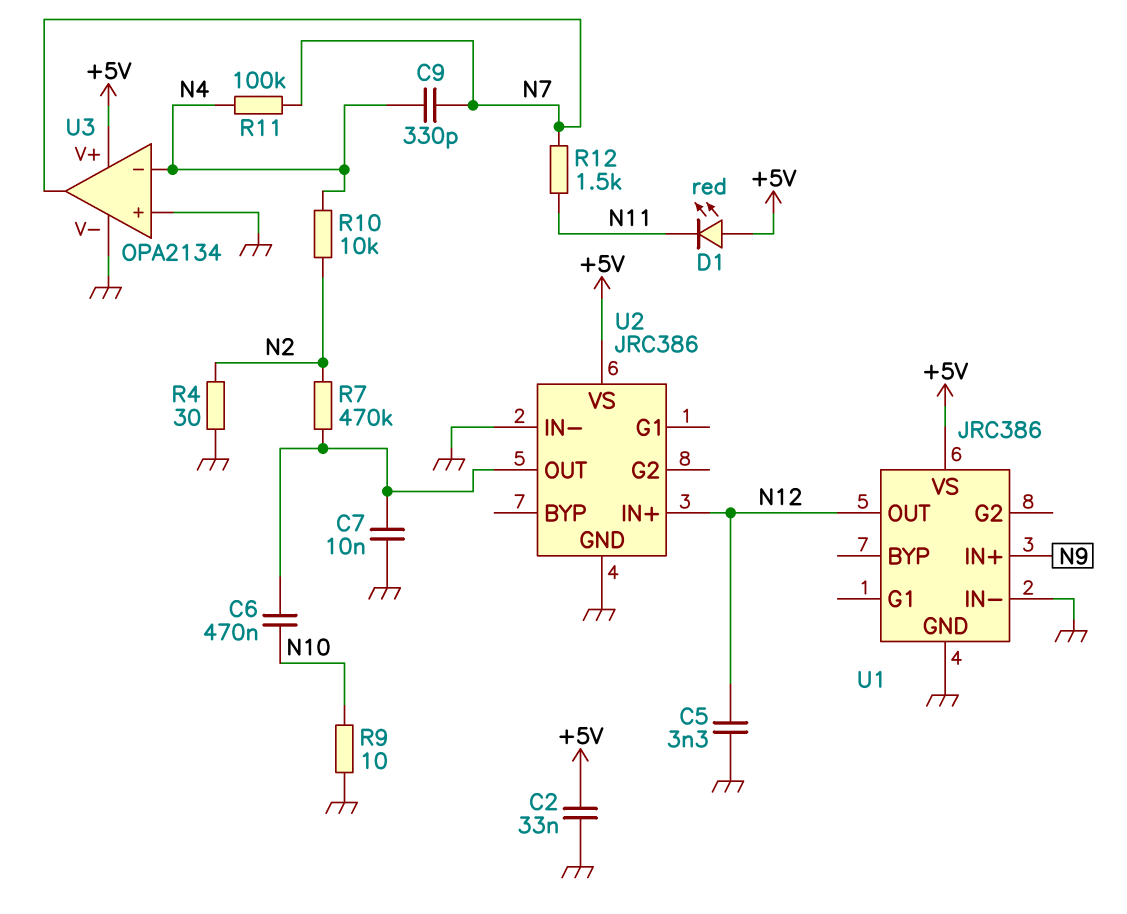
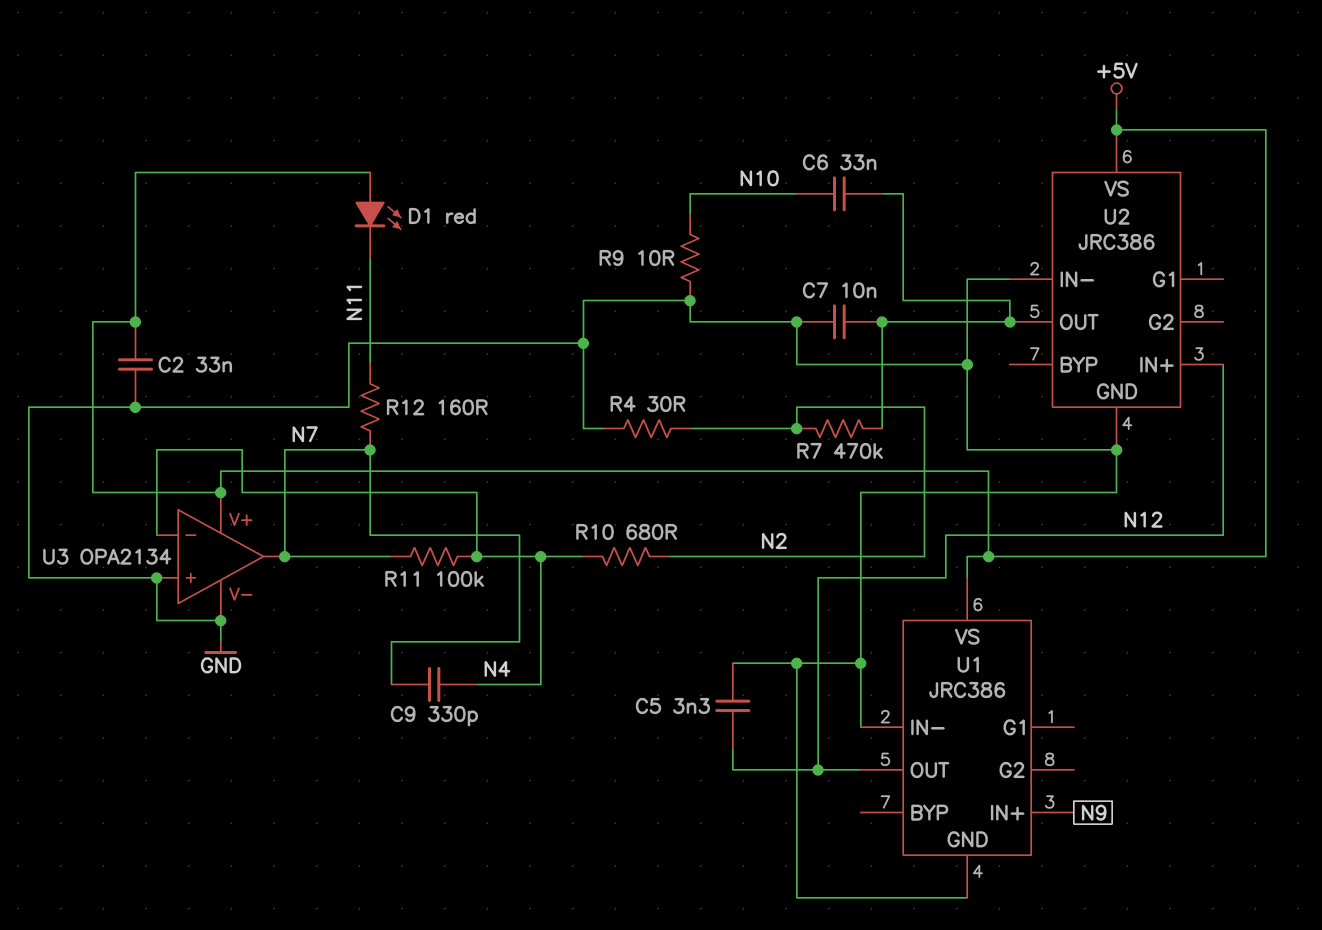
C6: 470nF (N10, U2/OUT) -> 33nF (N10, U2/OUT)
R10: 10k (N2, N4) -> 680 (N2, N4)
R12: 1.5k (N7, N11) -> 160 (N7, N11)

